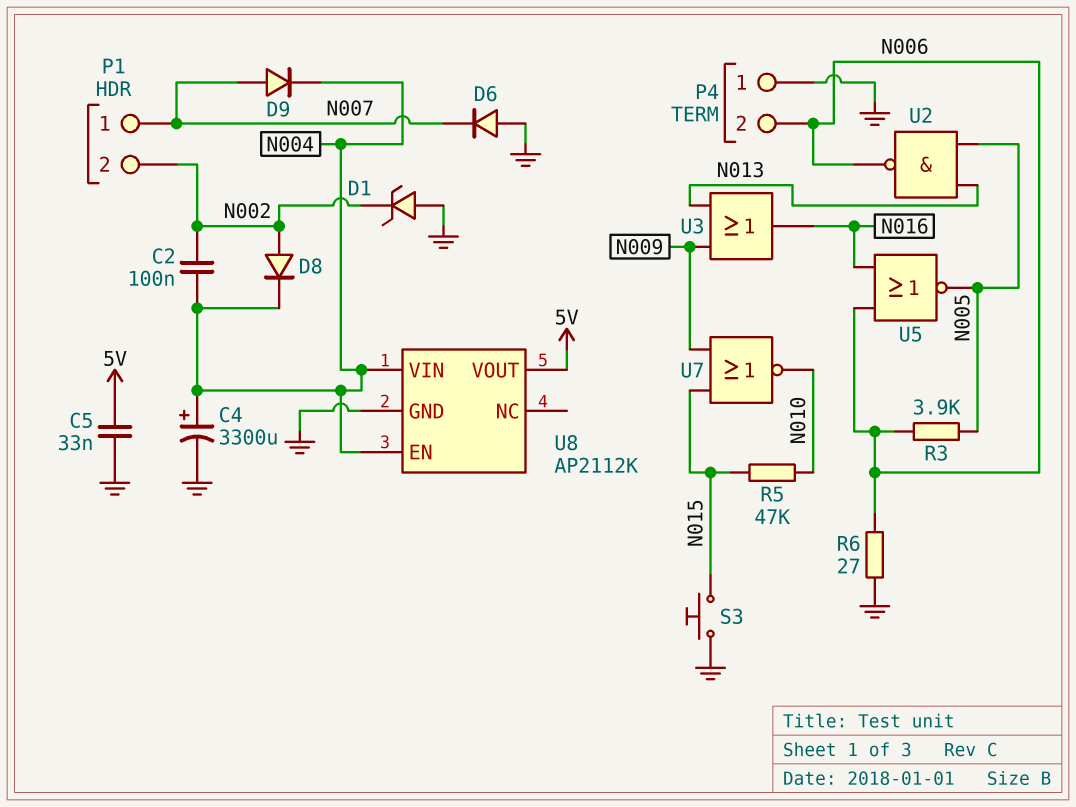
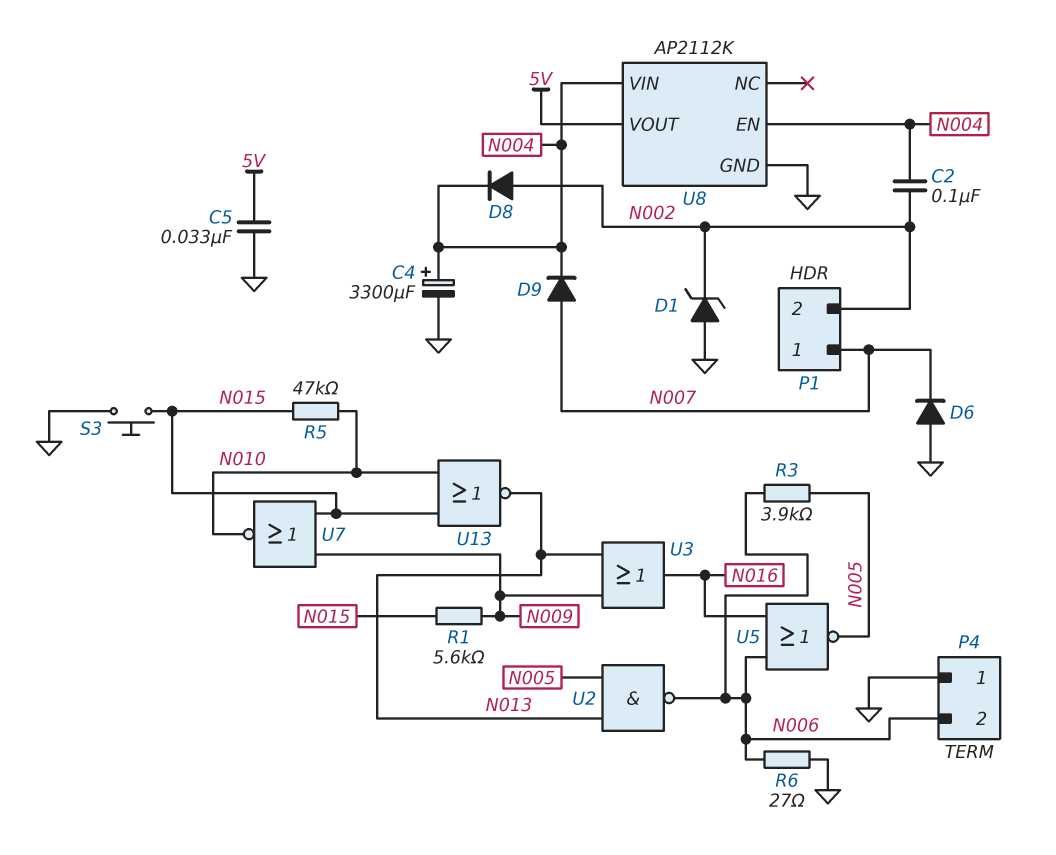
R1: none -> 5.6k (N009, N015)
U13: none -> NOR (in N010, in N015, out N013)

